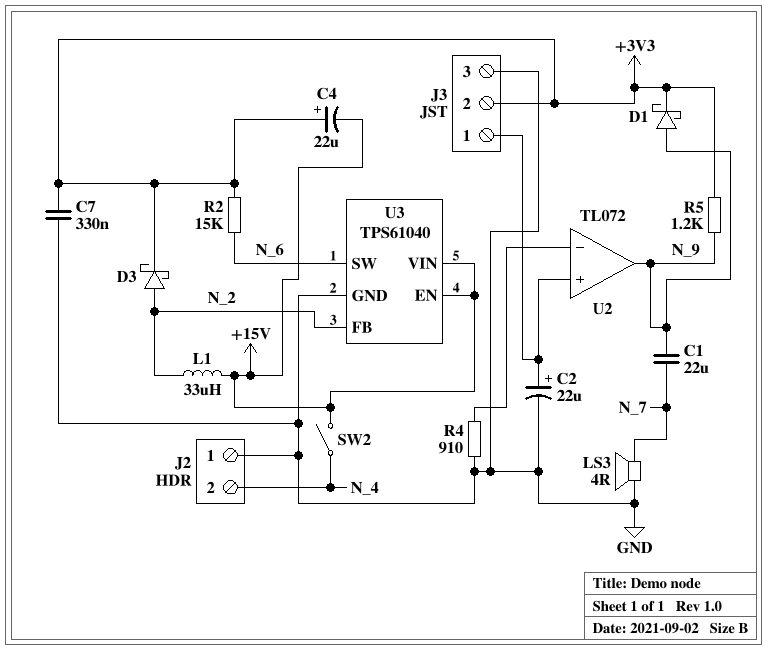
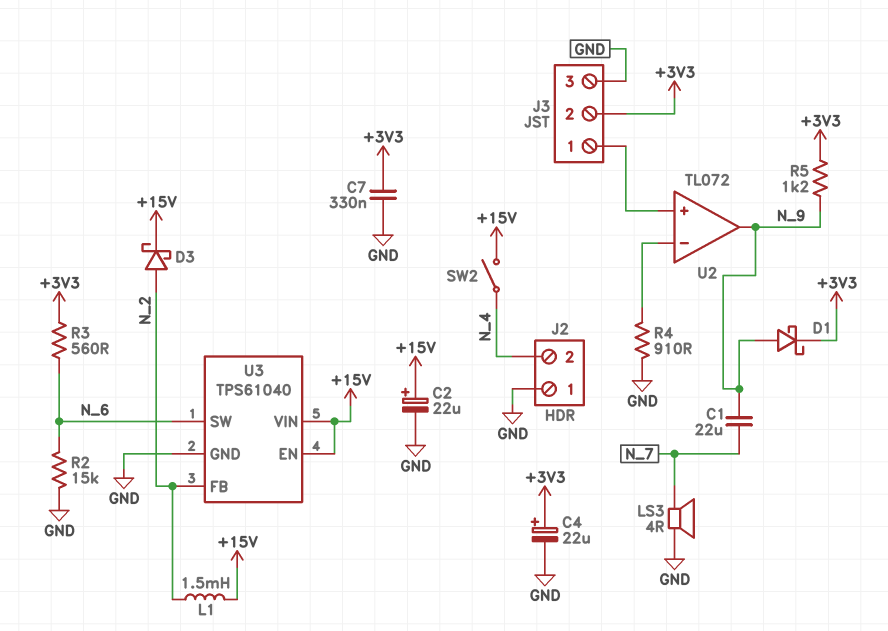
C2: 22uF (plus J3/1, minus GND) -> 22uF (plus +15V, minus GND)
C4: 22uF (plus +3V3, minus +15V) -> 22uF (plus +3V3, minus GND)
D3: schottky (A N_2, K +3V3) -> schottky (A N_2, K +15V)
L1: 33uH (+15V, N_2) -> 1.5mH (+15V, N_2)
R2: 15k (+3V3, N_6) -> 15k (GND, N_6)
R3: none -> 560 (+3V3, N_6)

